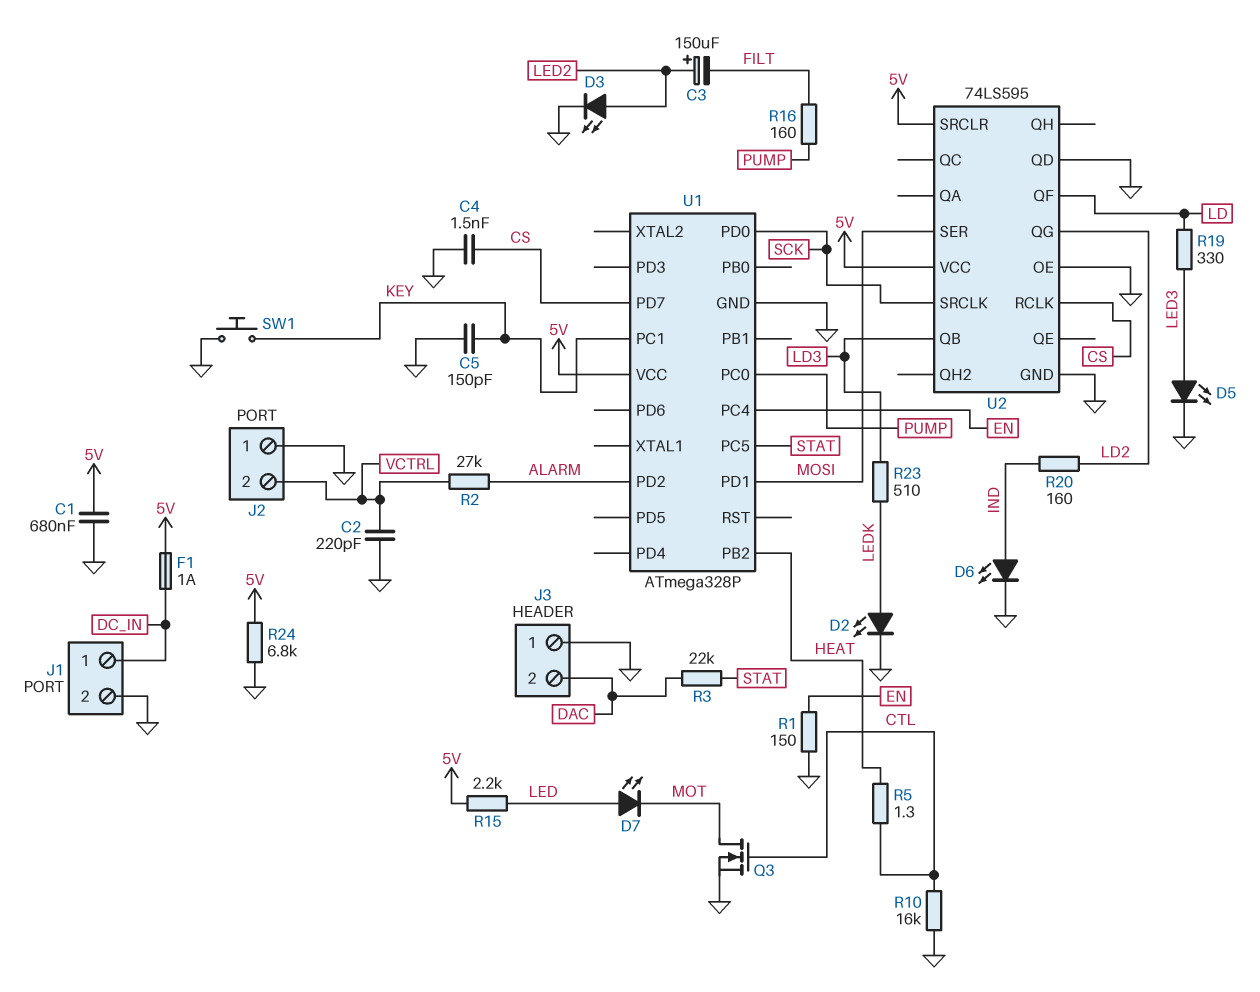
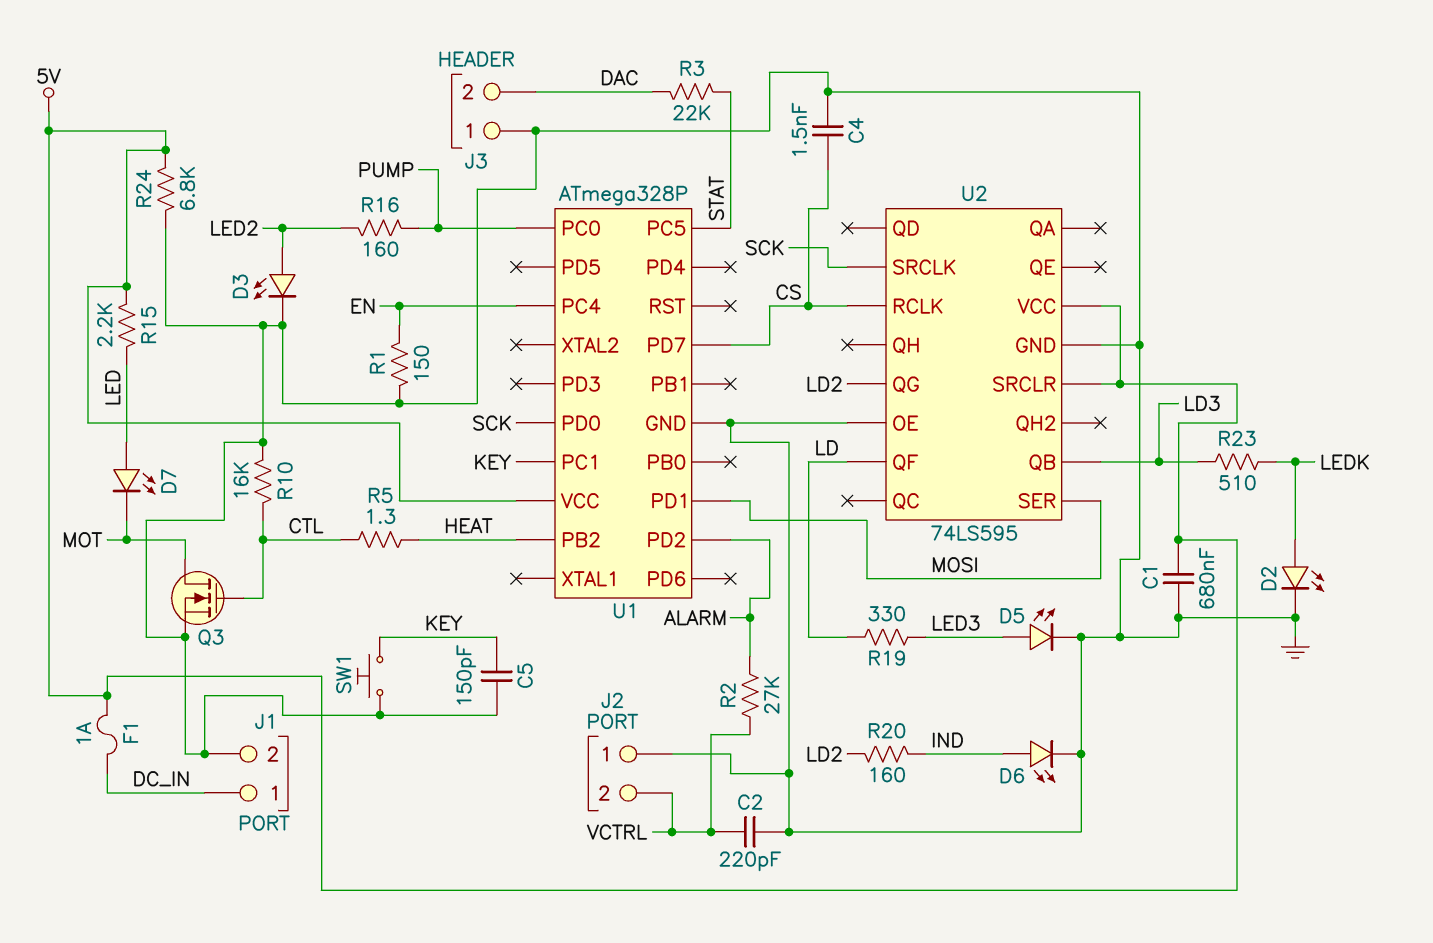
C3: 150uF (plus LED2, minus FILT) -> none
R16: 160 (FILT, PUMP) -> 160 (LED2, PUMP)
U2 pin QD: GND -> none

